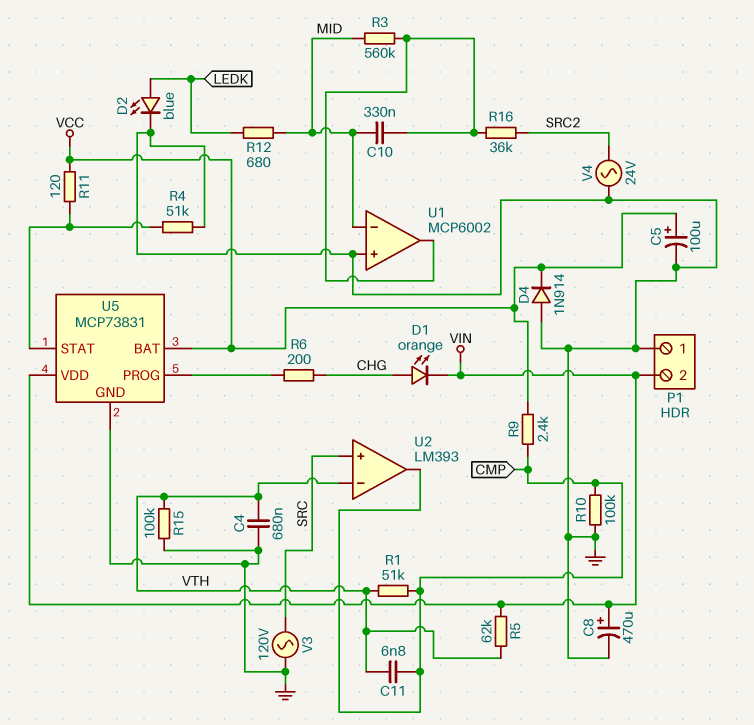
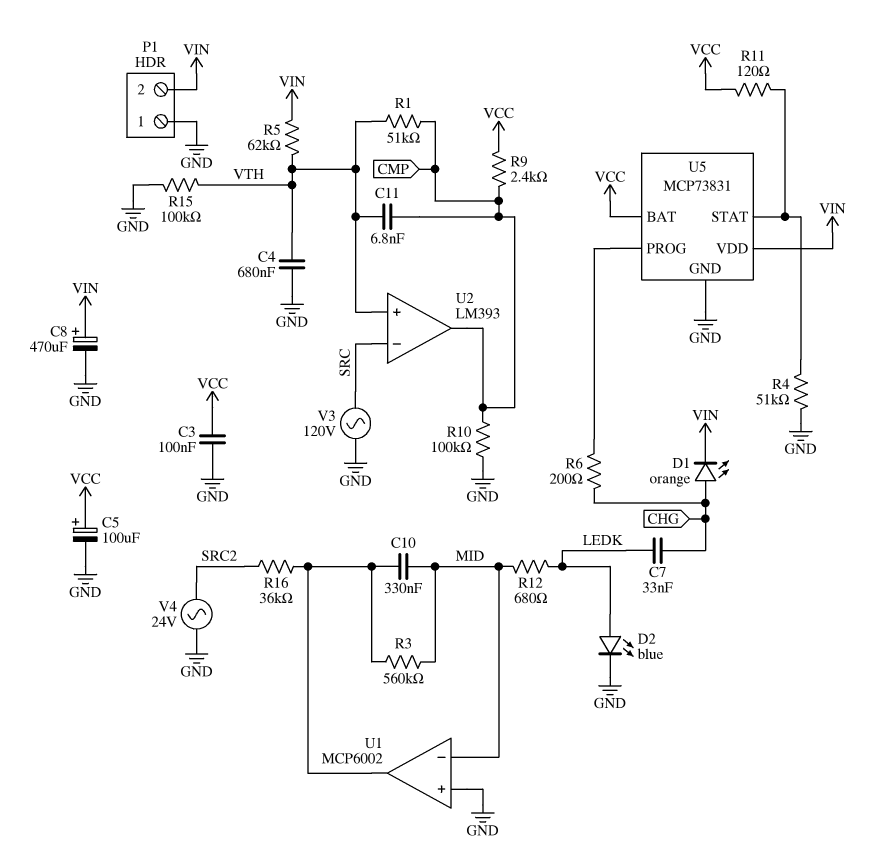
C3: none -> 100nF (GND, VCC)
C7: none -> 33nF (CHG, LEDK)
D4: diode 1N914 (A GND, K VCC) -> none
U2 pin in+: SRC -> VTH
U2 pin in-: VTH -> SRC

